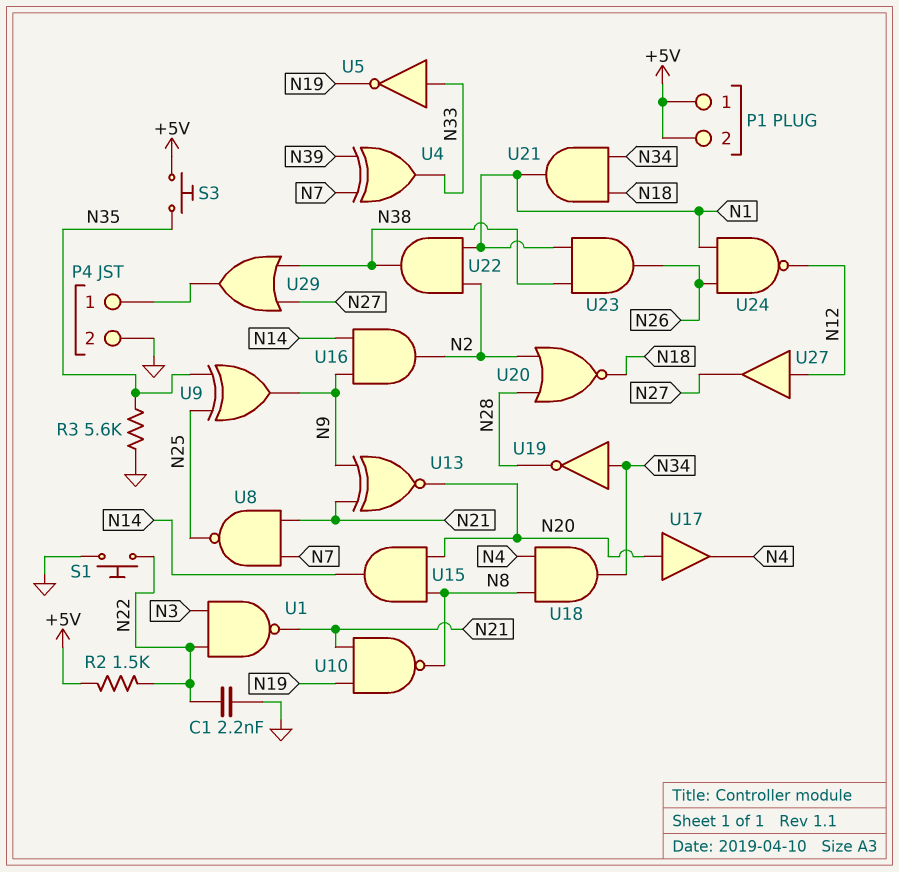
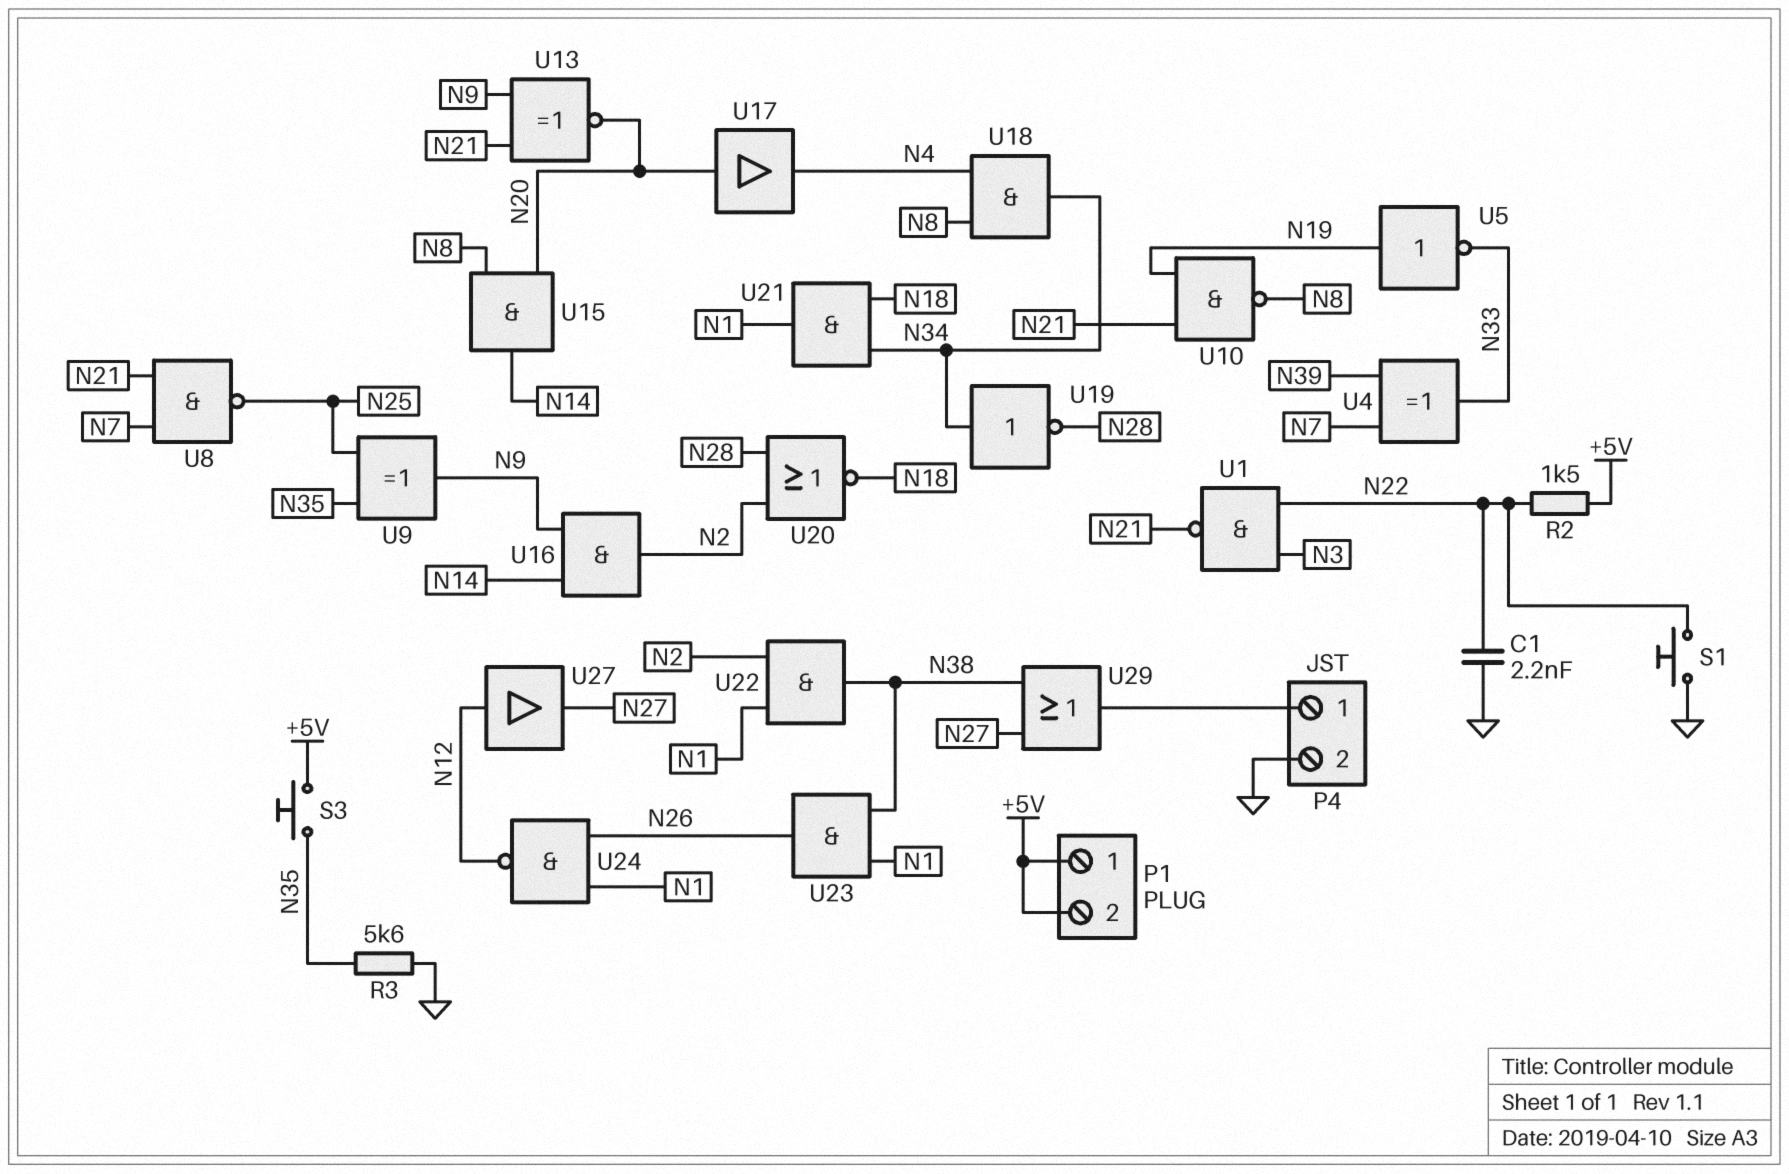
U5: NOT (in N33, out N19) -> NOT (in N19, out N33)

